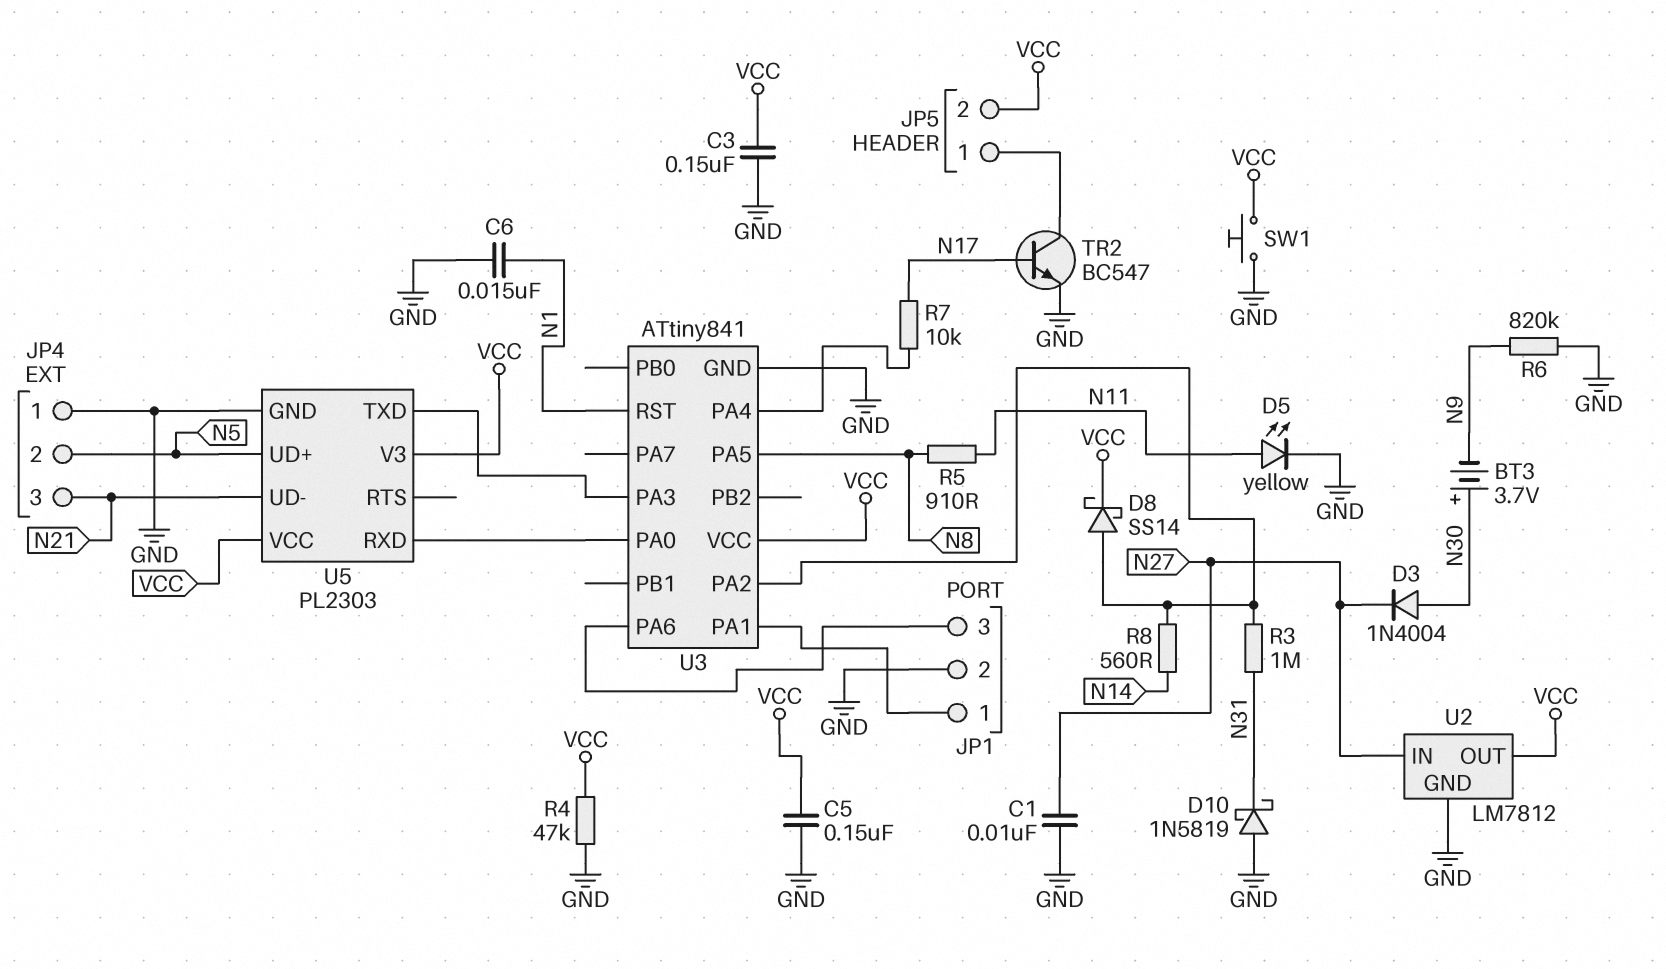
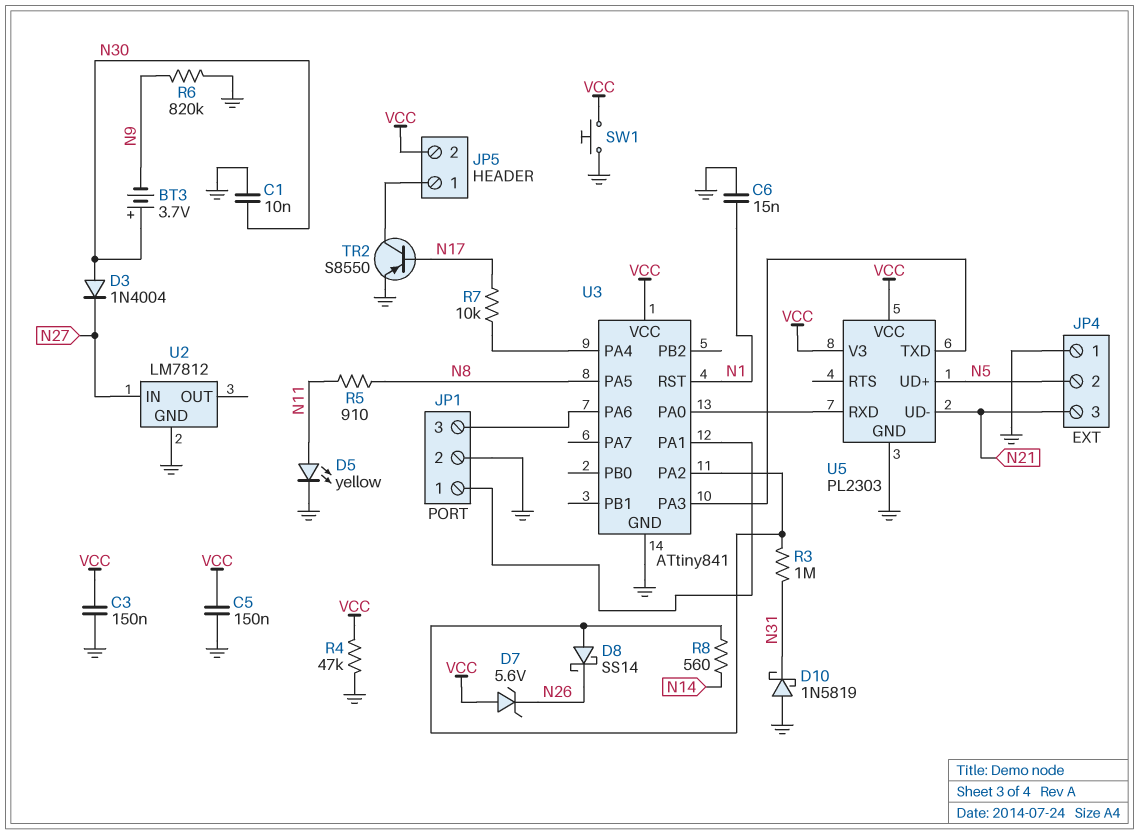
C1: 10nF (GND, N27) -> 10nF (GND, N30)
D7: none -> zener 5.6V (A VCC, K N26)
D8: schottky SS14 (A U3/PA2, K VCC) -> schottky SS14 (A U3/PA2, K N26)
TR2: NPN BC547 (B N17, C JP5/1, E GND) -> PNP S8550 (B N17, C JP5/1, E GND)
U2 pin OUT: VCC -> none

